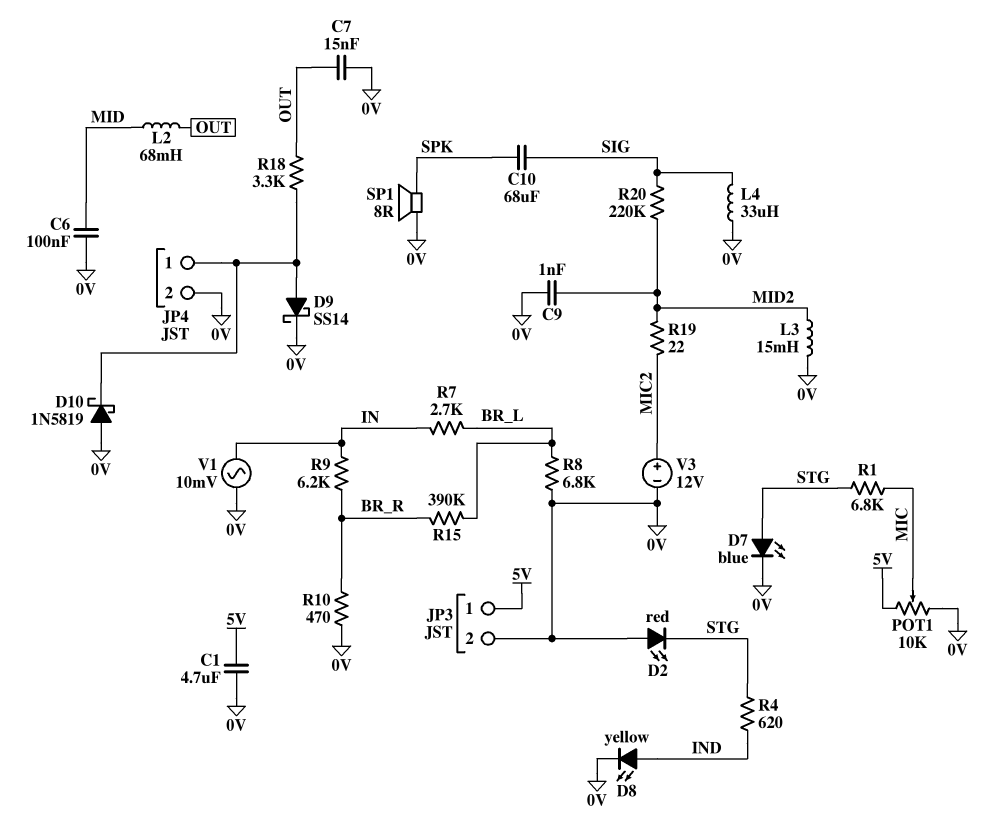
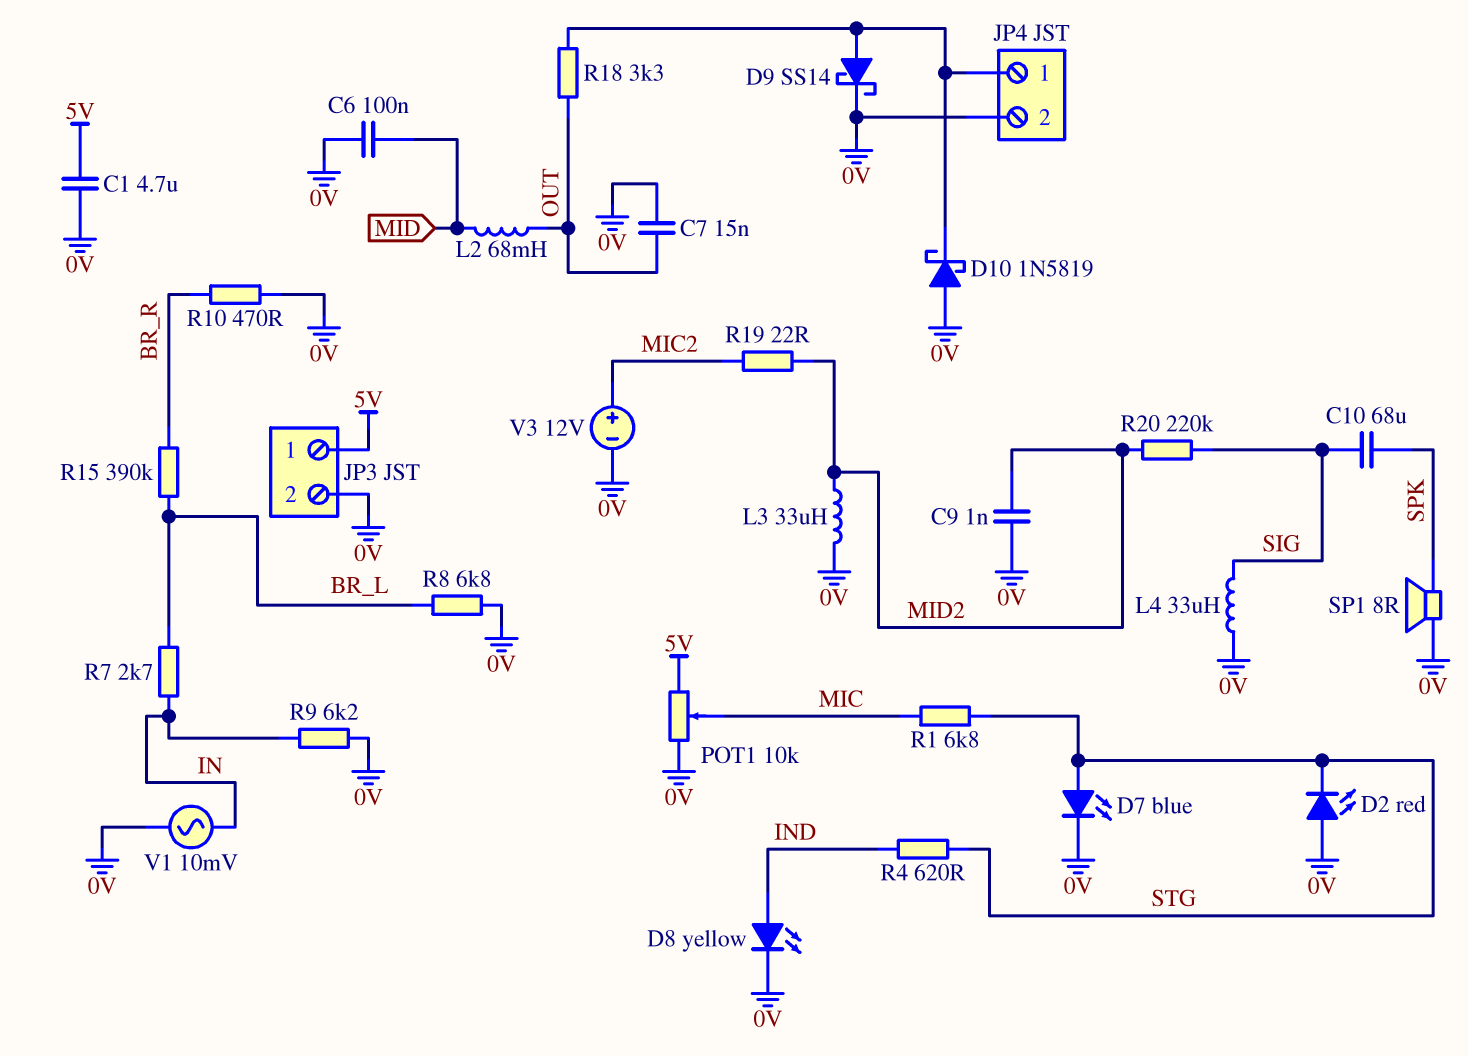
L3: 15mH (0V, MID2) -> 33uH (0V, MID2)
R9: 6.2k (BR_R, IN) -> 6.2k (0V, IN)

